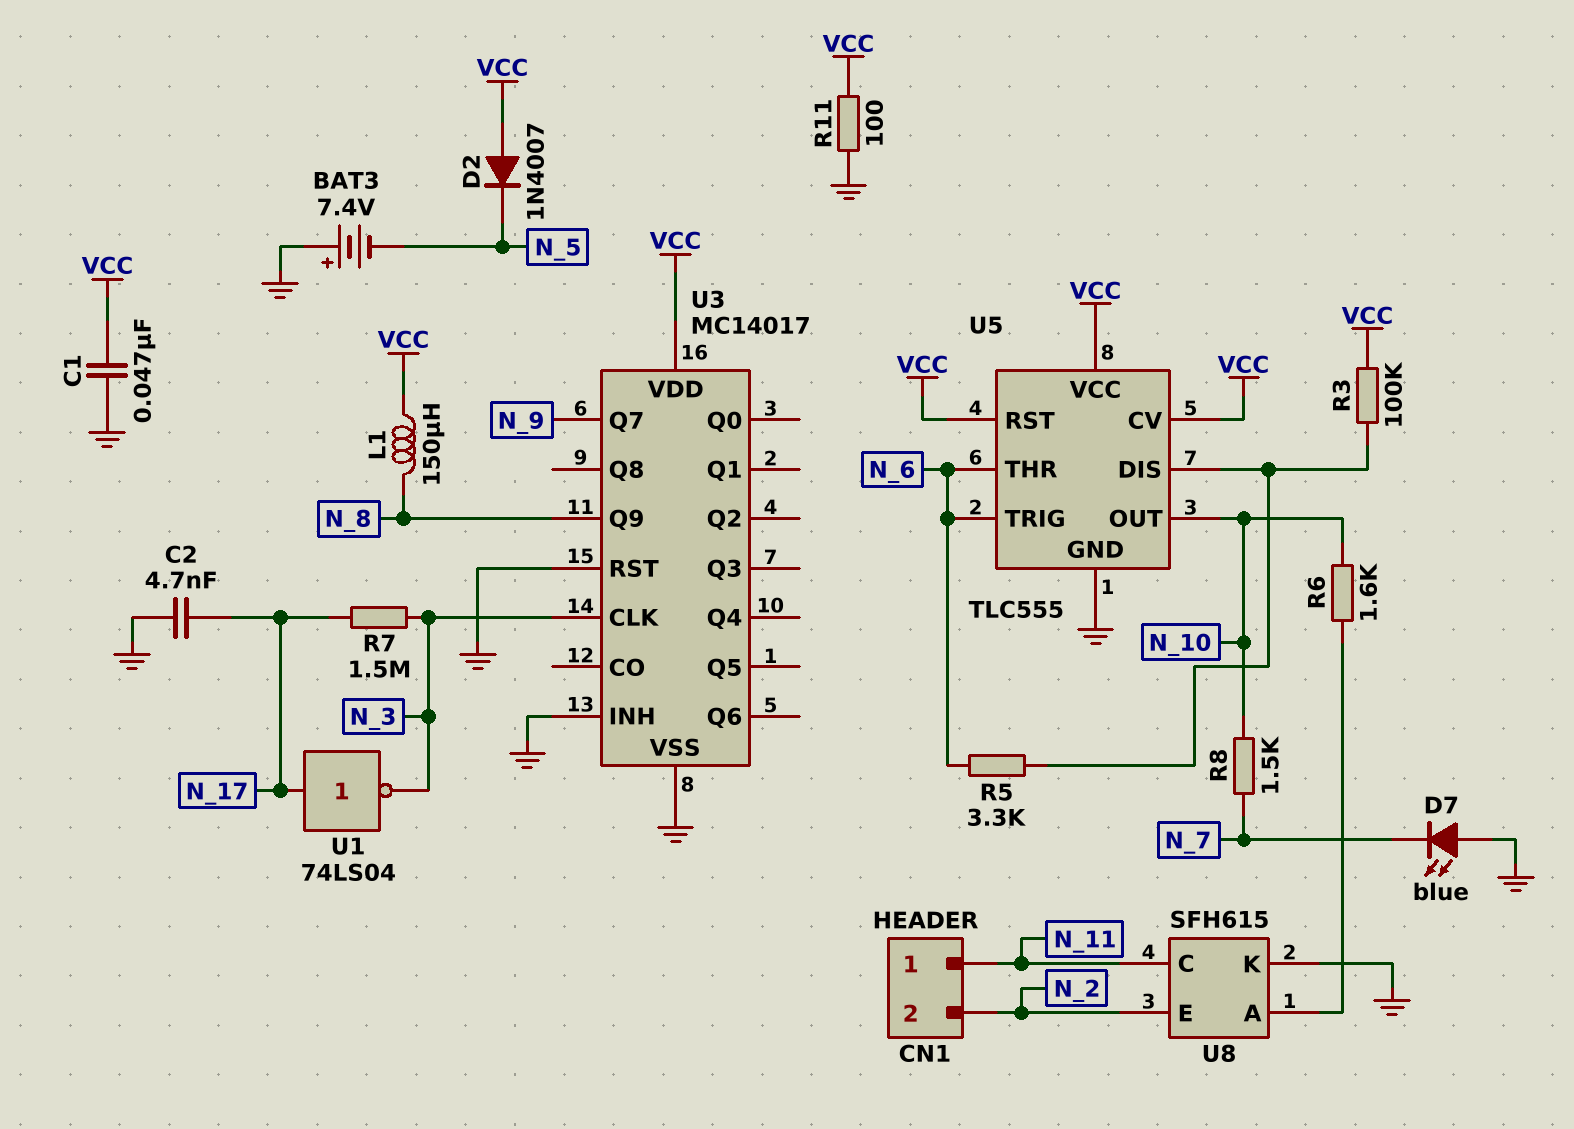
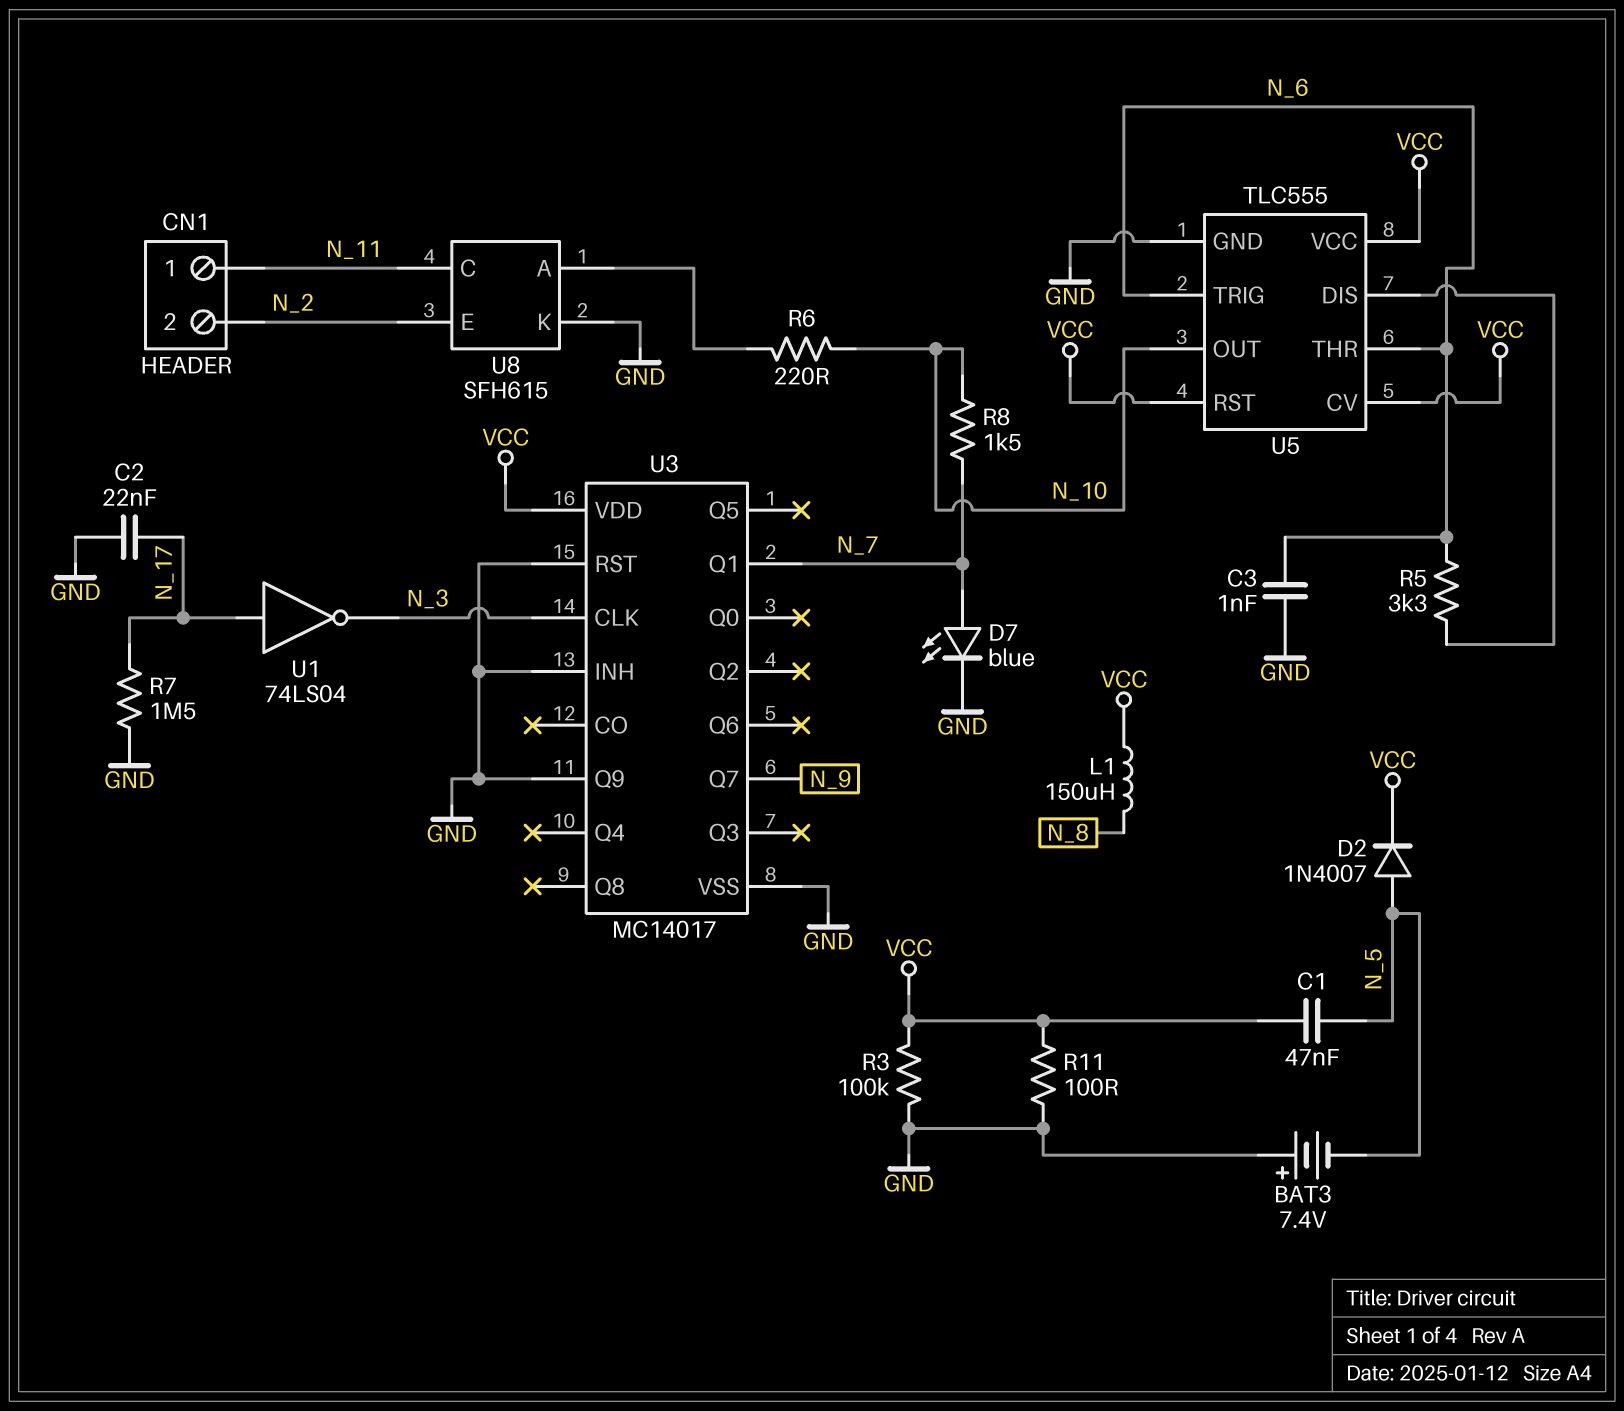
C1: 47nF (GND, VCC) -> 47nF (N_5, VCC)
C2: 4.7nF (GND, N_17) -> 22nF (GND, N_17)
C3: none -> 1nF (GND, N_6)
D2: diode 1N4007 (A VCC, K N_5) -> diode 1N4007 (A N_5, K VCC)
D7: LED blue (A GND, K N_7) -> LED blue (A N_7, K GND)
R3: 100k (U5/DIS, VCC) -> 100k (GND, VCC)
R6: 1.6k (N_10, U8/A) -> 220 (N_10, U8/A)
R7: 1.5M (N_3, N_17) -> 1.5M (GND, N_17)
U3 pin Q1: none -> N_7
U3 pin Q9: N_8 -> GND

